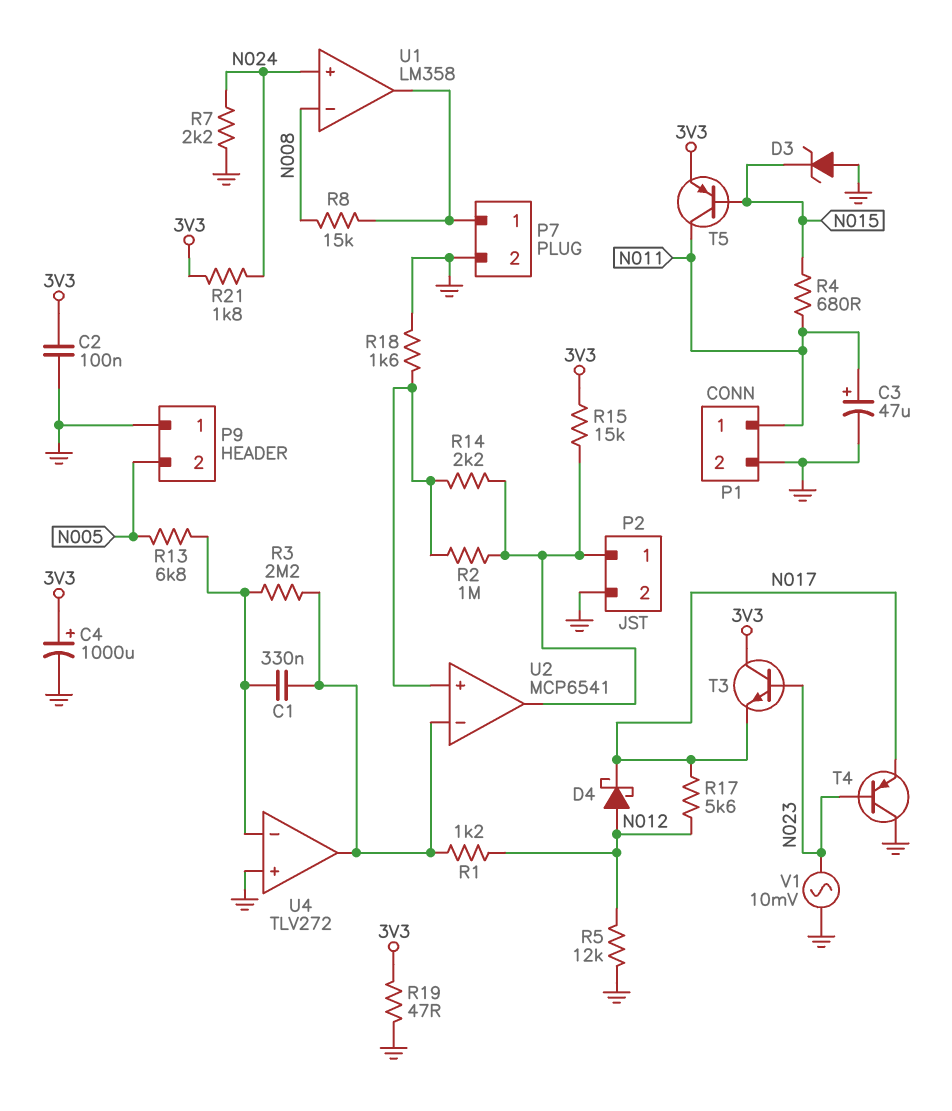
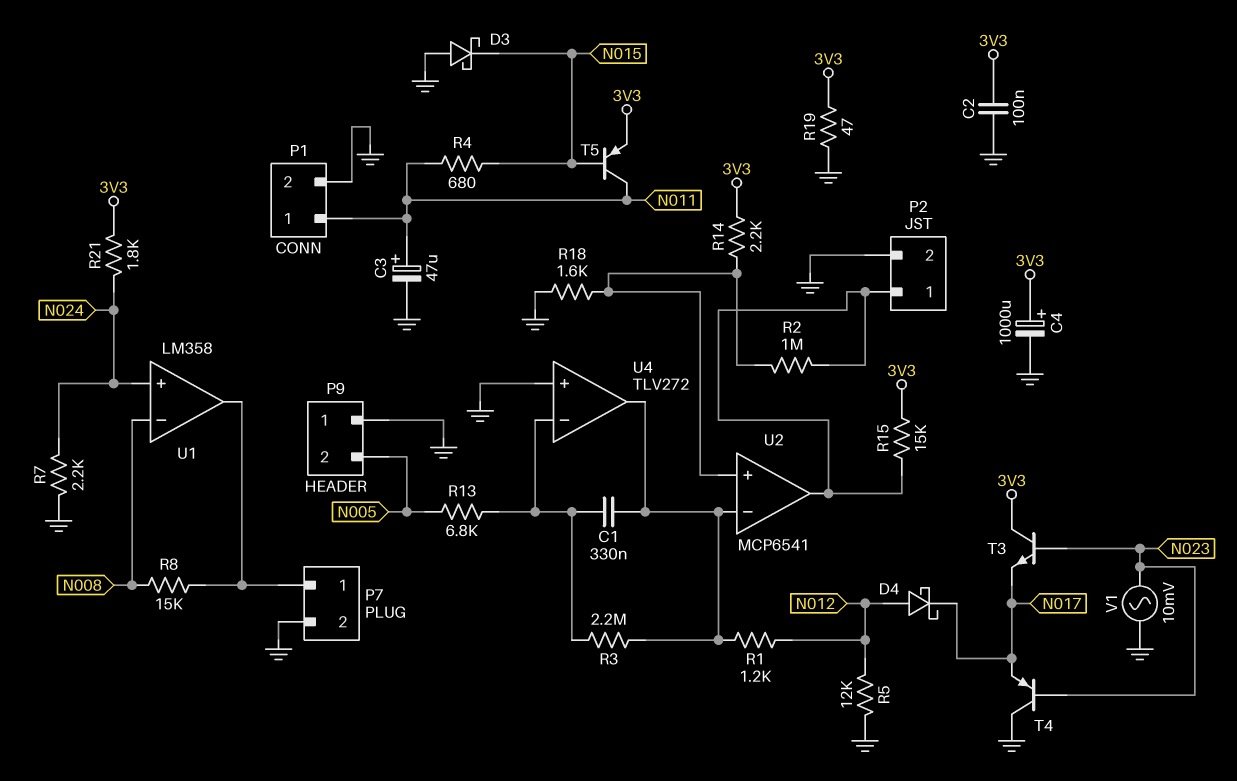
D3: zener (A GND, K N015) -> schottky (A GND, K N015)
R14: 2.2k (P2/1, U2/in+) -> 2.2k (3V3, U2/in+)
R17: 5.6k (N012, N017) -> none

